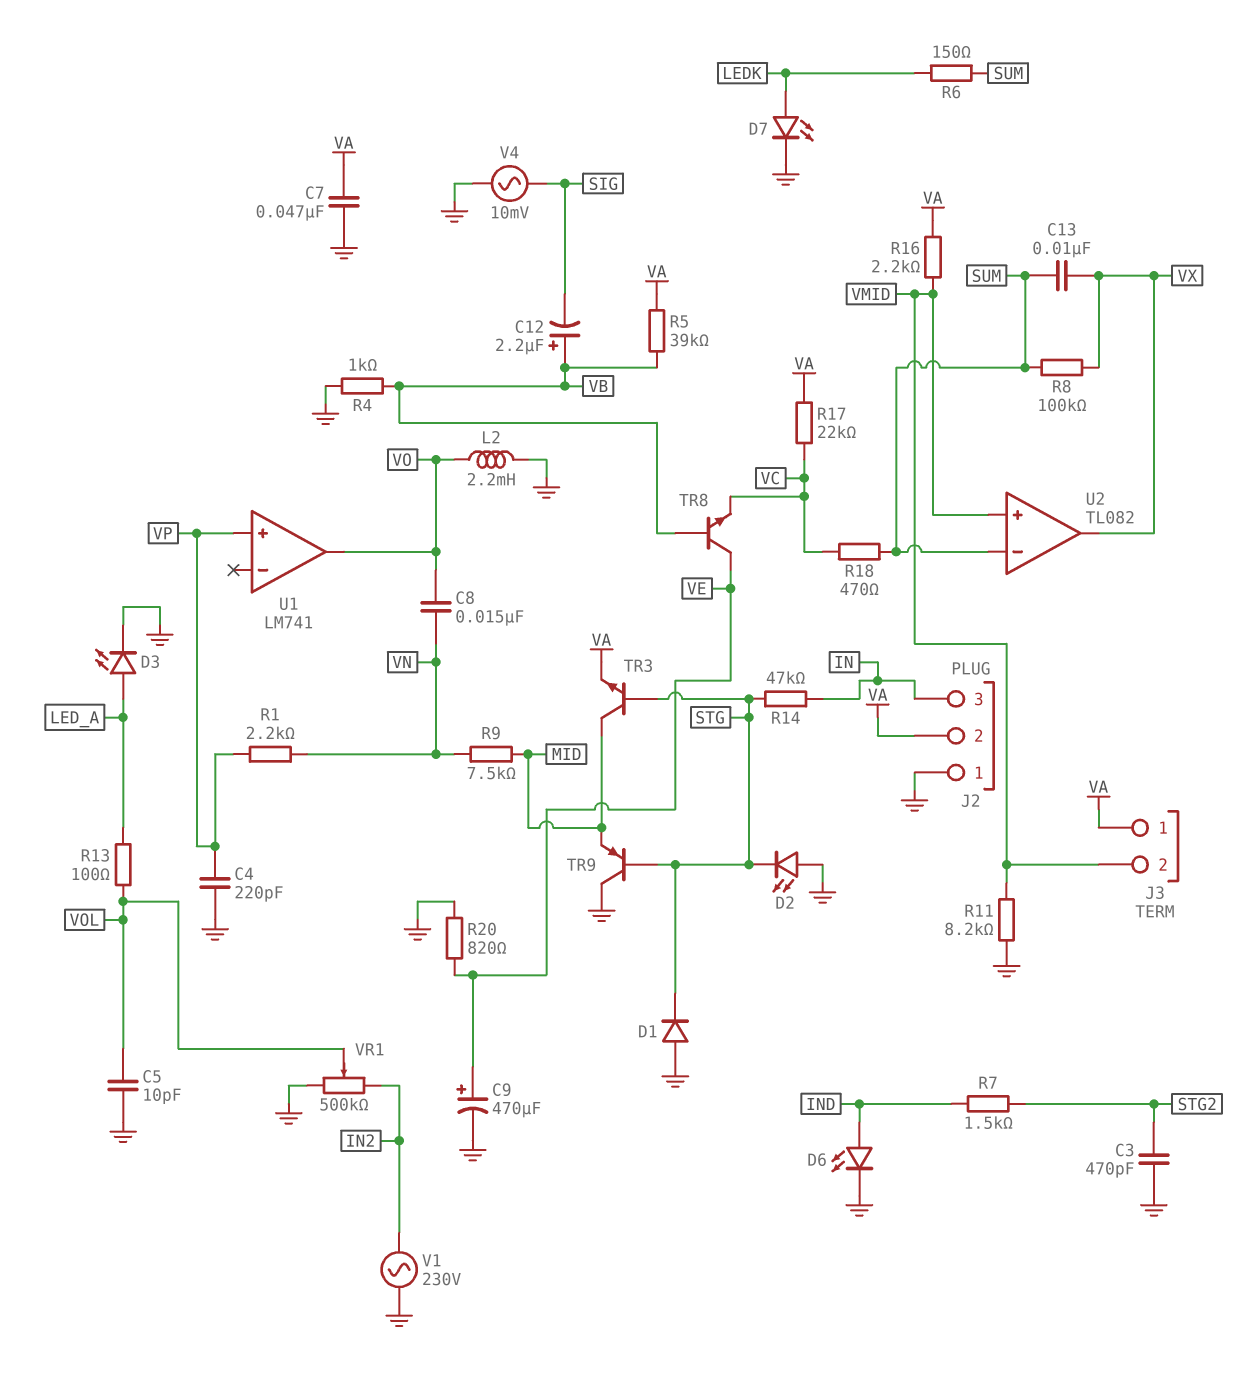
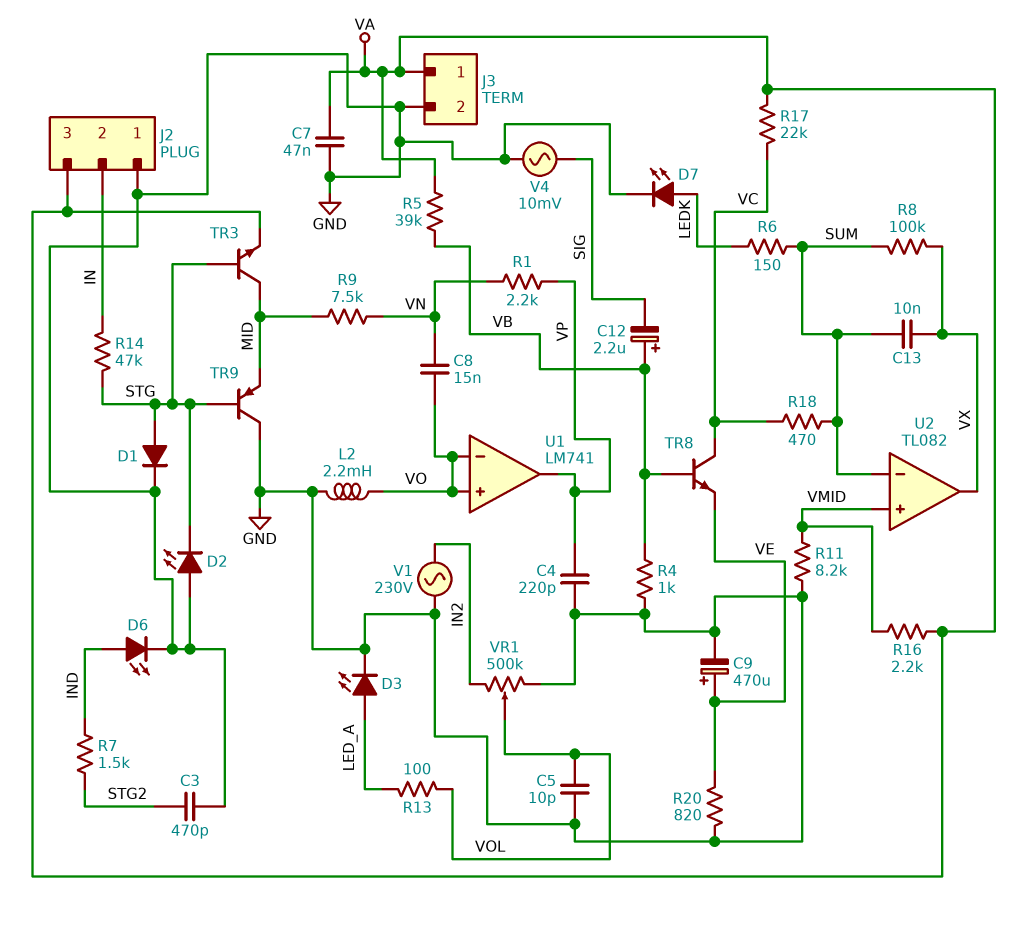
D1: diode (A GND, K STG) -> diode (A STG, K GND)
J2 pin 2: VA -> IN
J2 pin 3: IN -> VA
J3 pin 2: VMID -> GND
TR8: NPN (B VB, C VE, E VC) -> NPN (B VB, C VC, E VE)
U1 pin in+: VP -> VO
U1 pin in-: none -> VO
U1 pin out: VO -> VP

